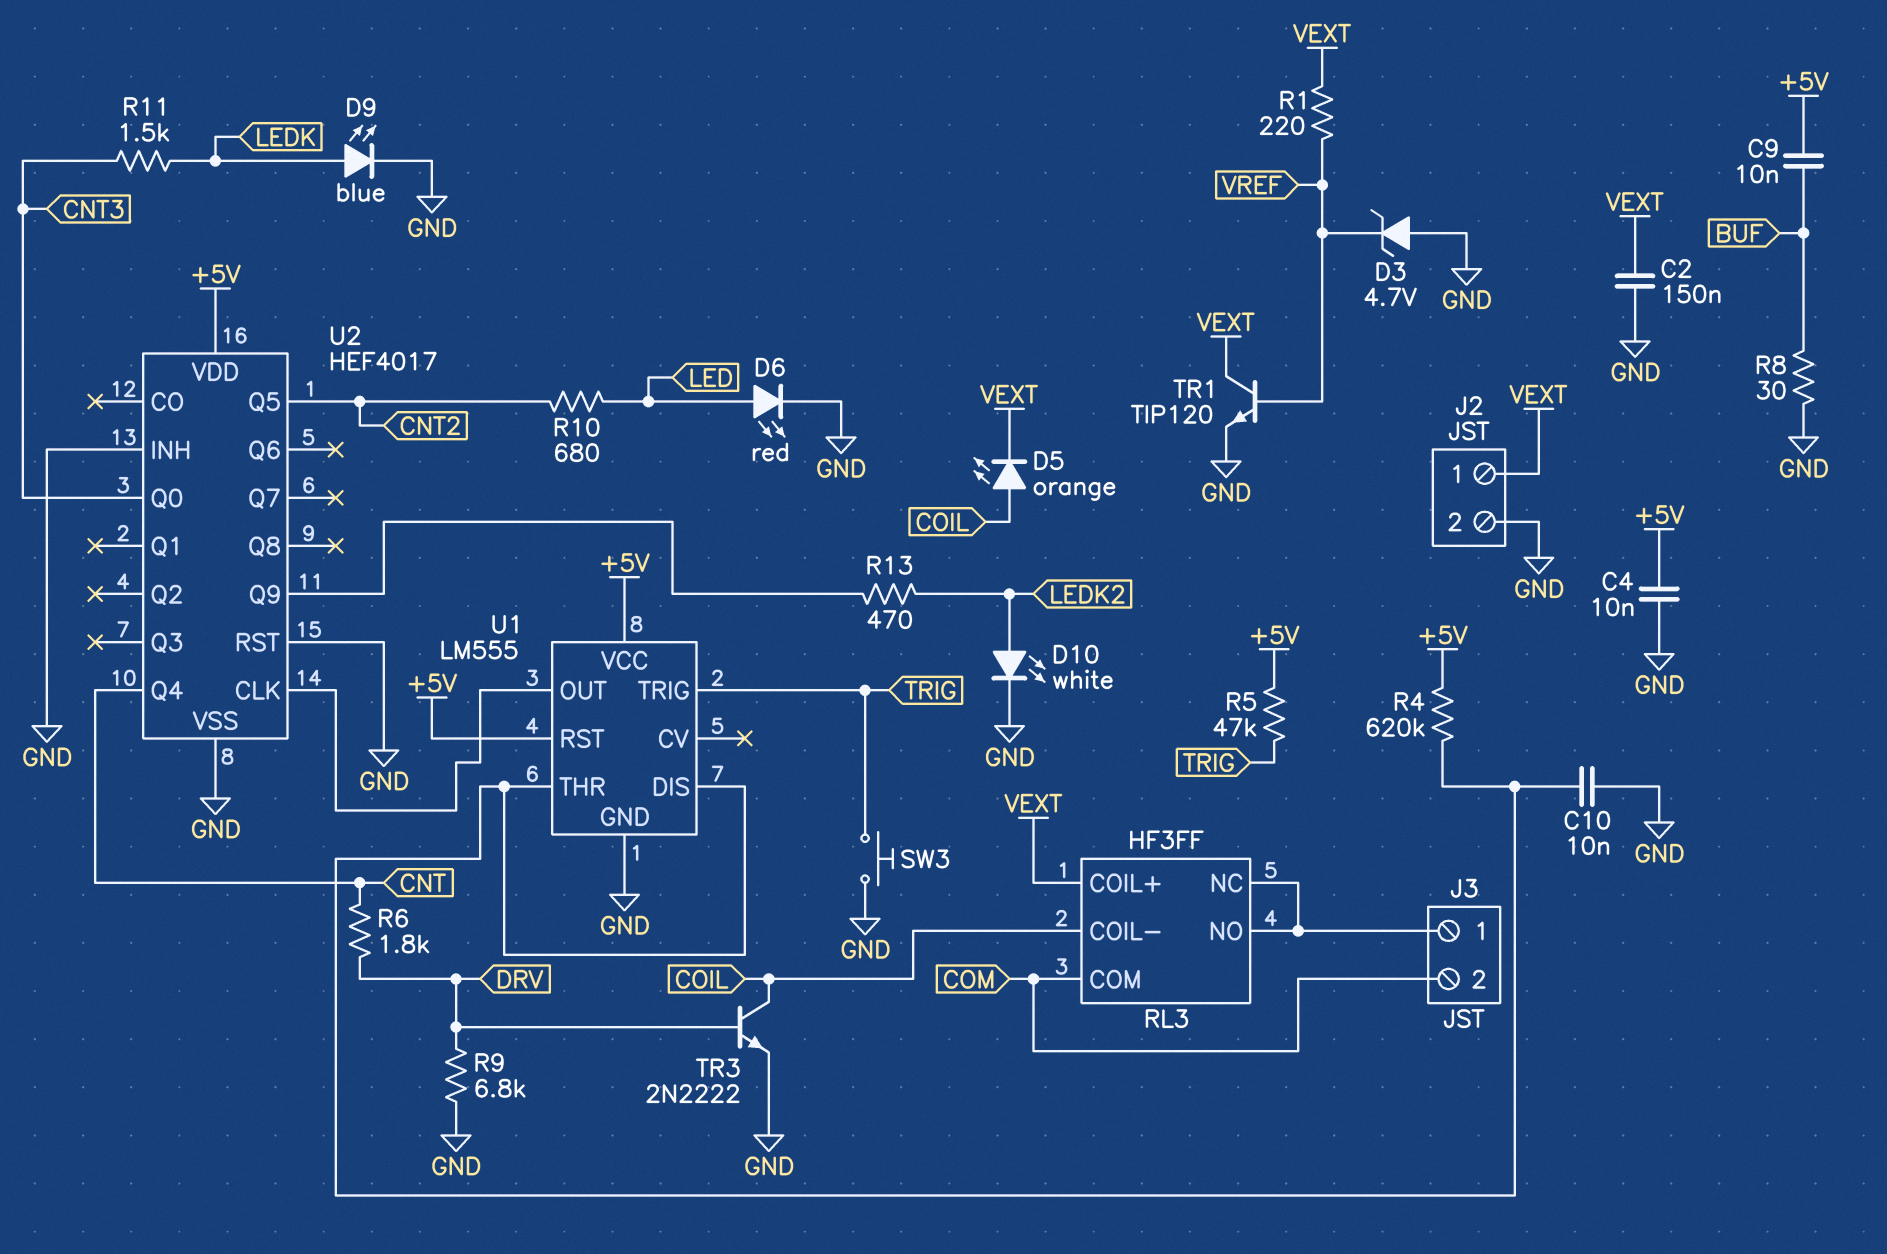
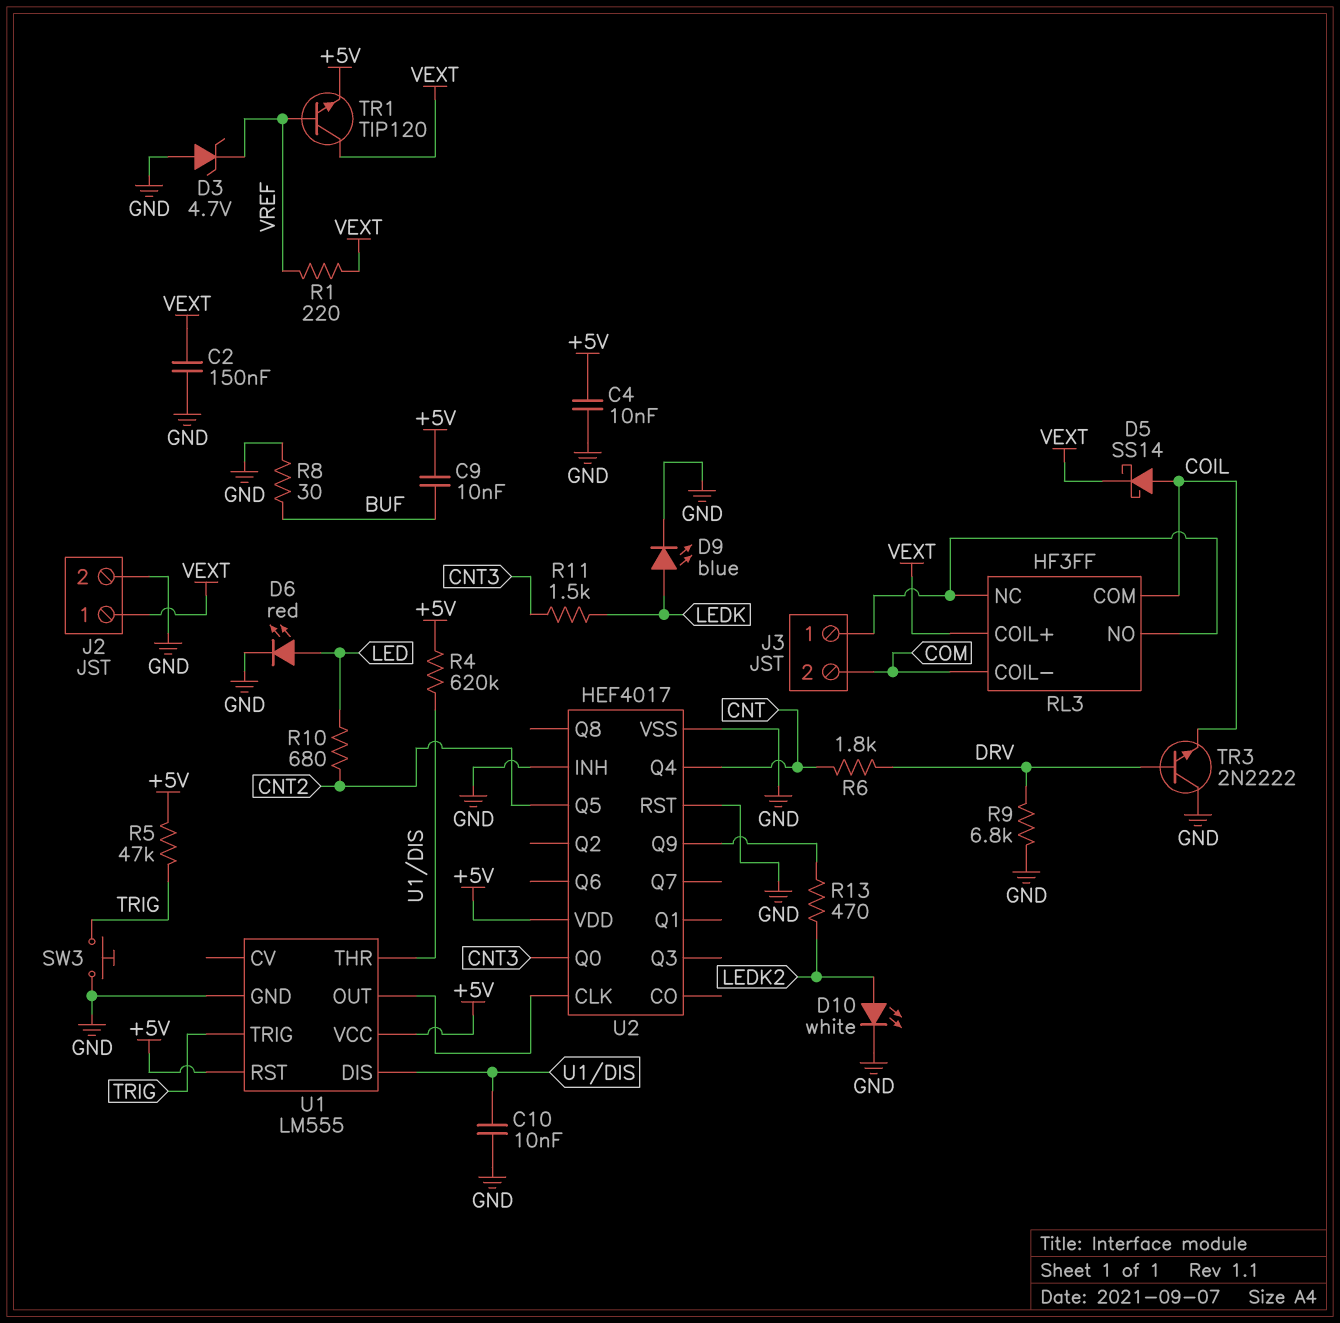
D5: LED orange (A COIL, K VEXT) -> schottky SS14 (A COIL, K VEXT)
RL3 pin COIL-: COIL -> COM
RL3 pin COM: COM -> COIL
TR1: NPN TIP120 (B VREF, C VEXT, E GND) -> NPN TIP120 (B VREF, C VEXT, E +5V)
TR3: NPN 2N2222 (B DRV, C COIL, E GND) -> NPN 2N2222 (B DRV, C GND, E COIL)

